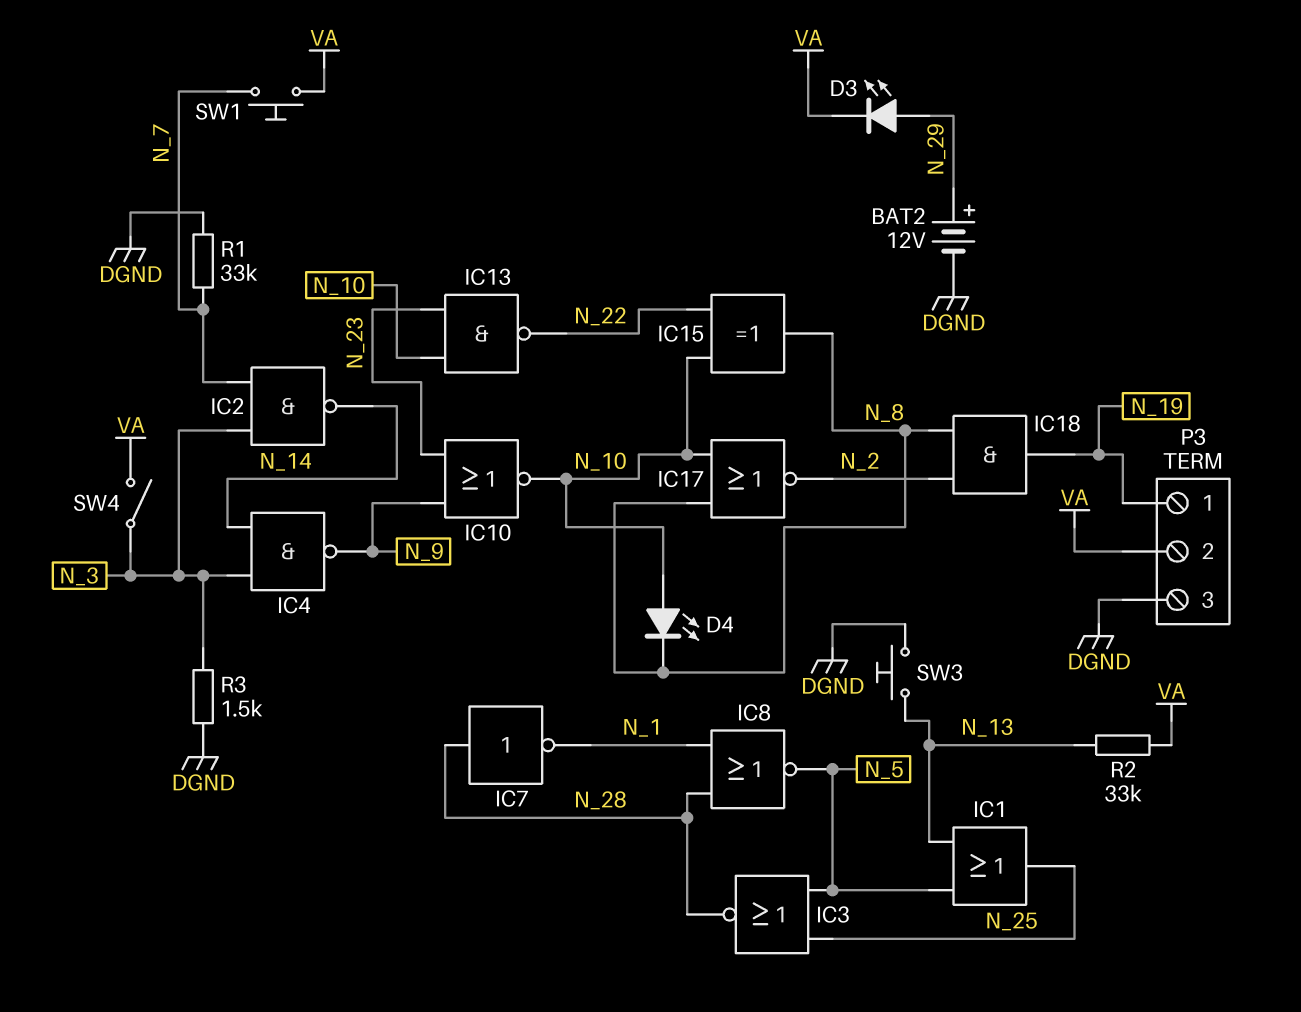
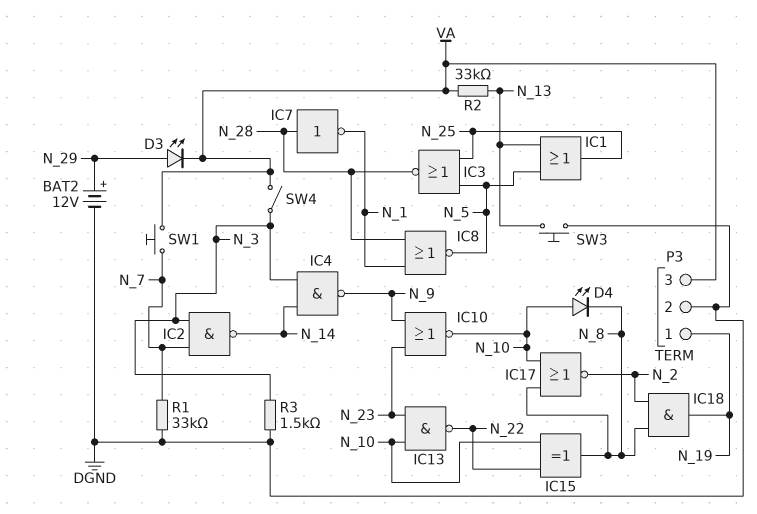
P3 pin 2: VA -> DGND
P3 pin 3: DGND -> VA

